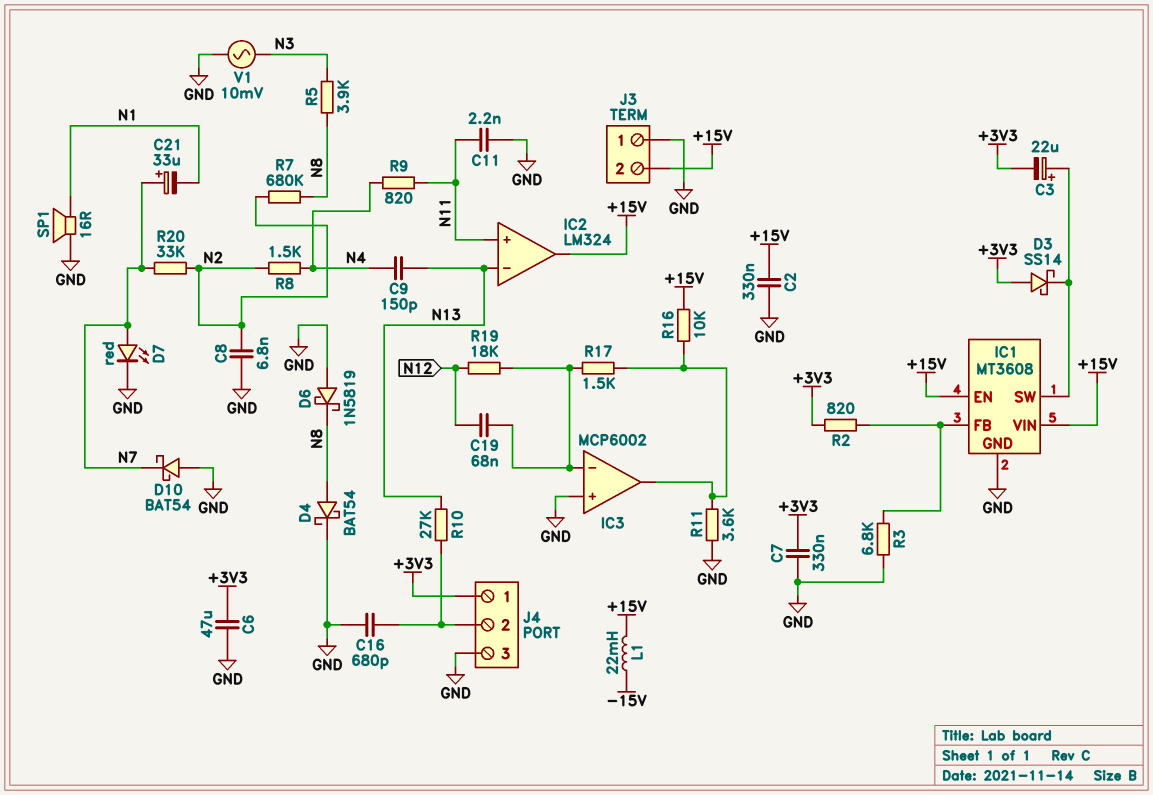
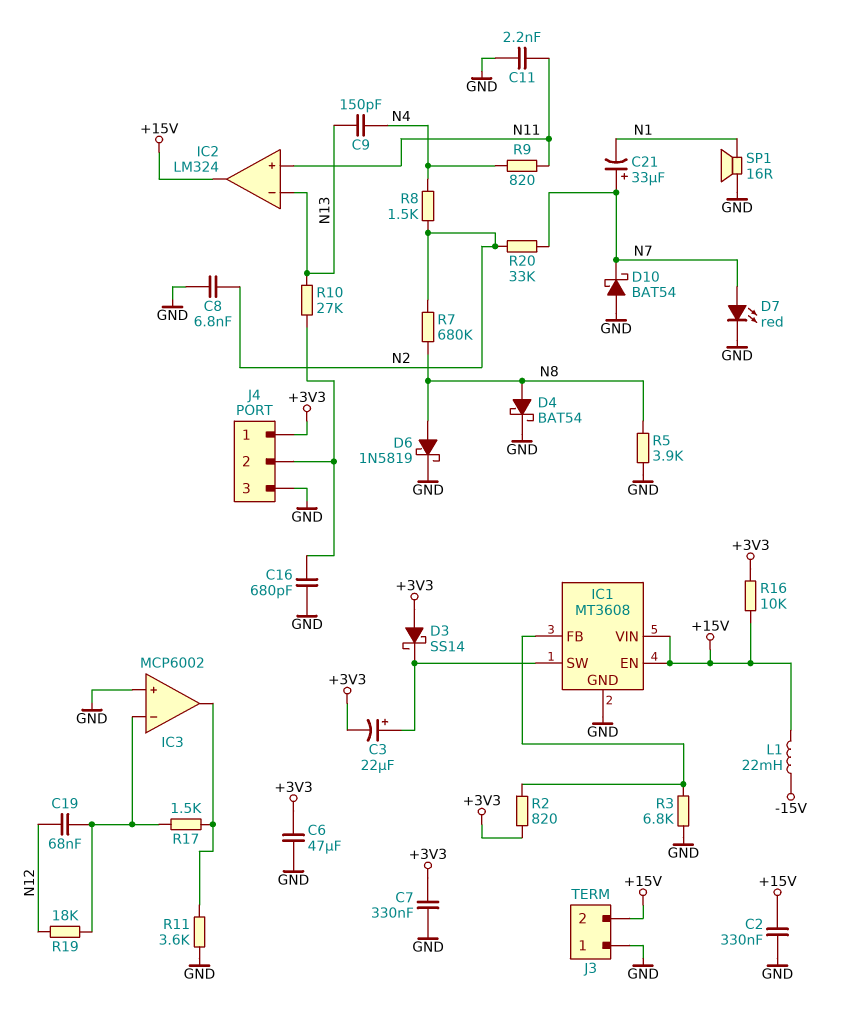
D6: schottky 1N5819 (A GND, K N8) -> schottky 1N5819 (A N8, K GND)
R5: 3.9k (N3, N8) -> 3.9k (GND, N8)
R16: 10k (+15V, IC3/out) -> 10k (+3V3, +15V)
V1: AC 10mV (GND, N3) -> none

